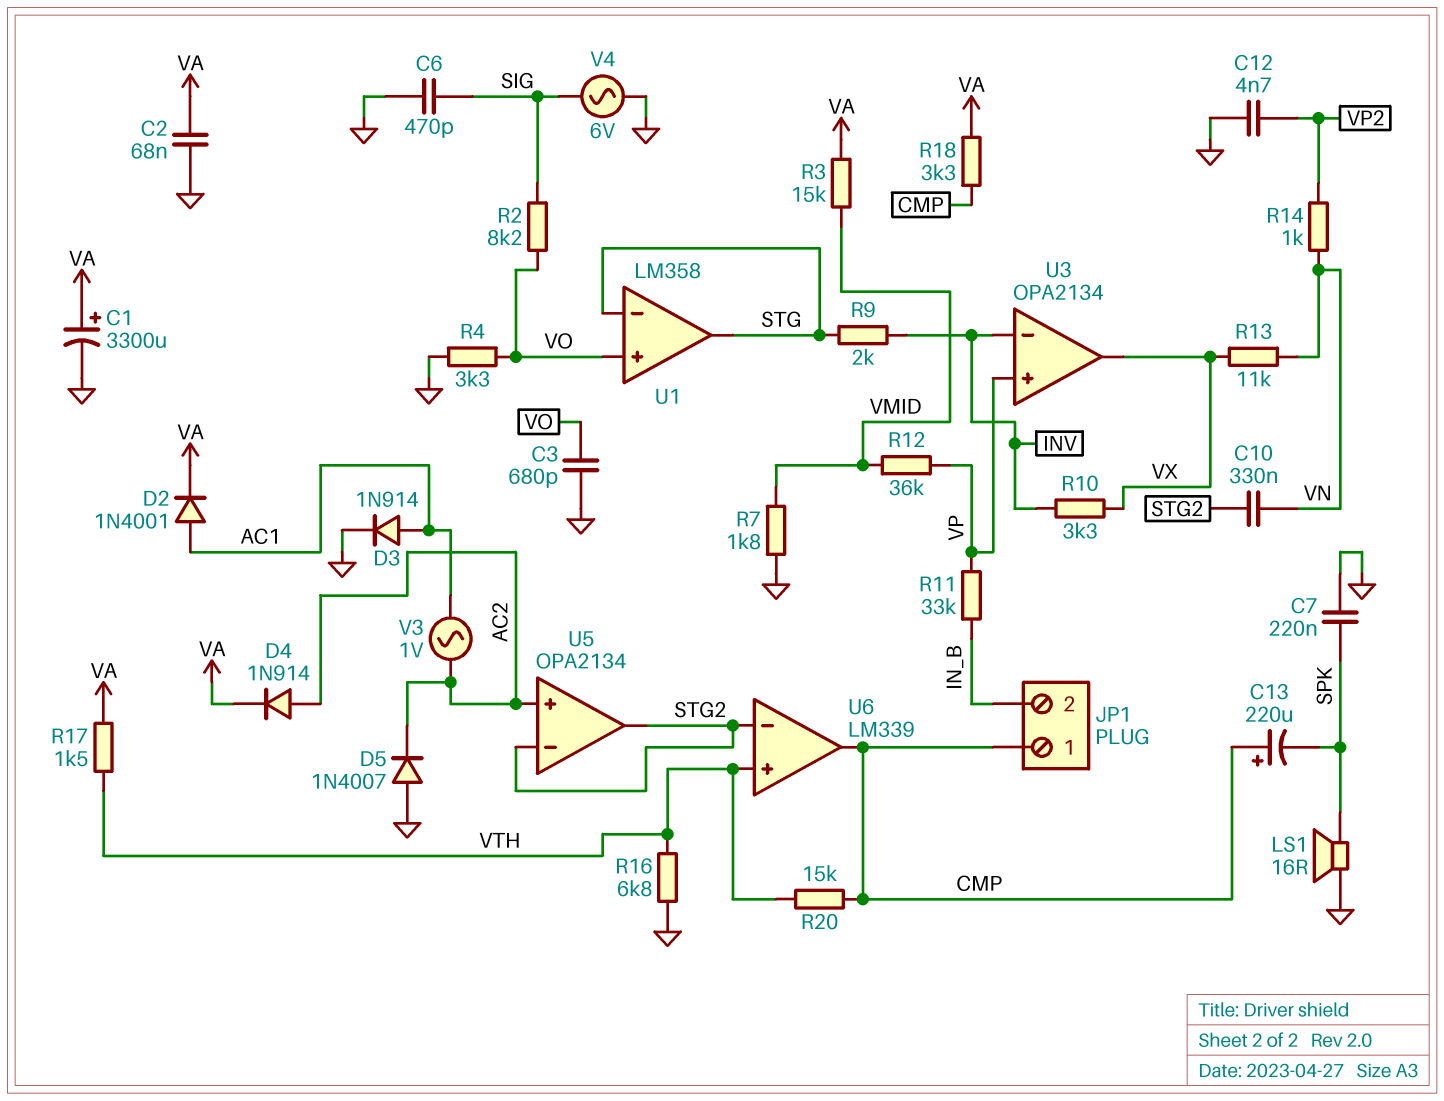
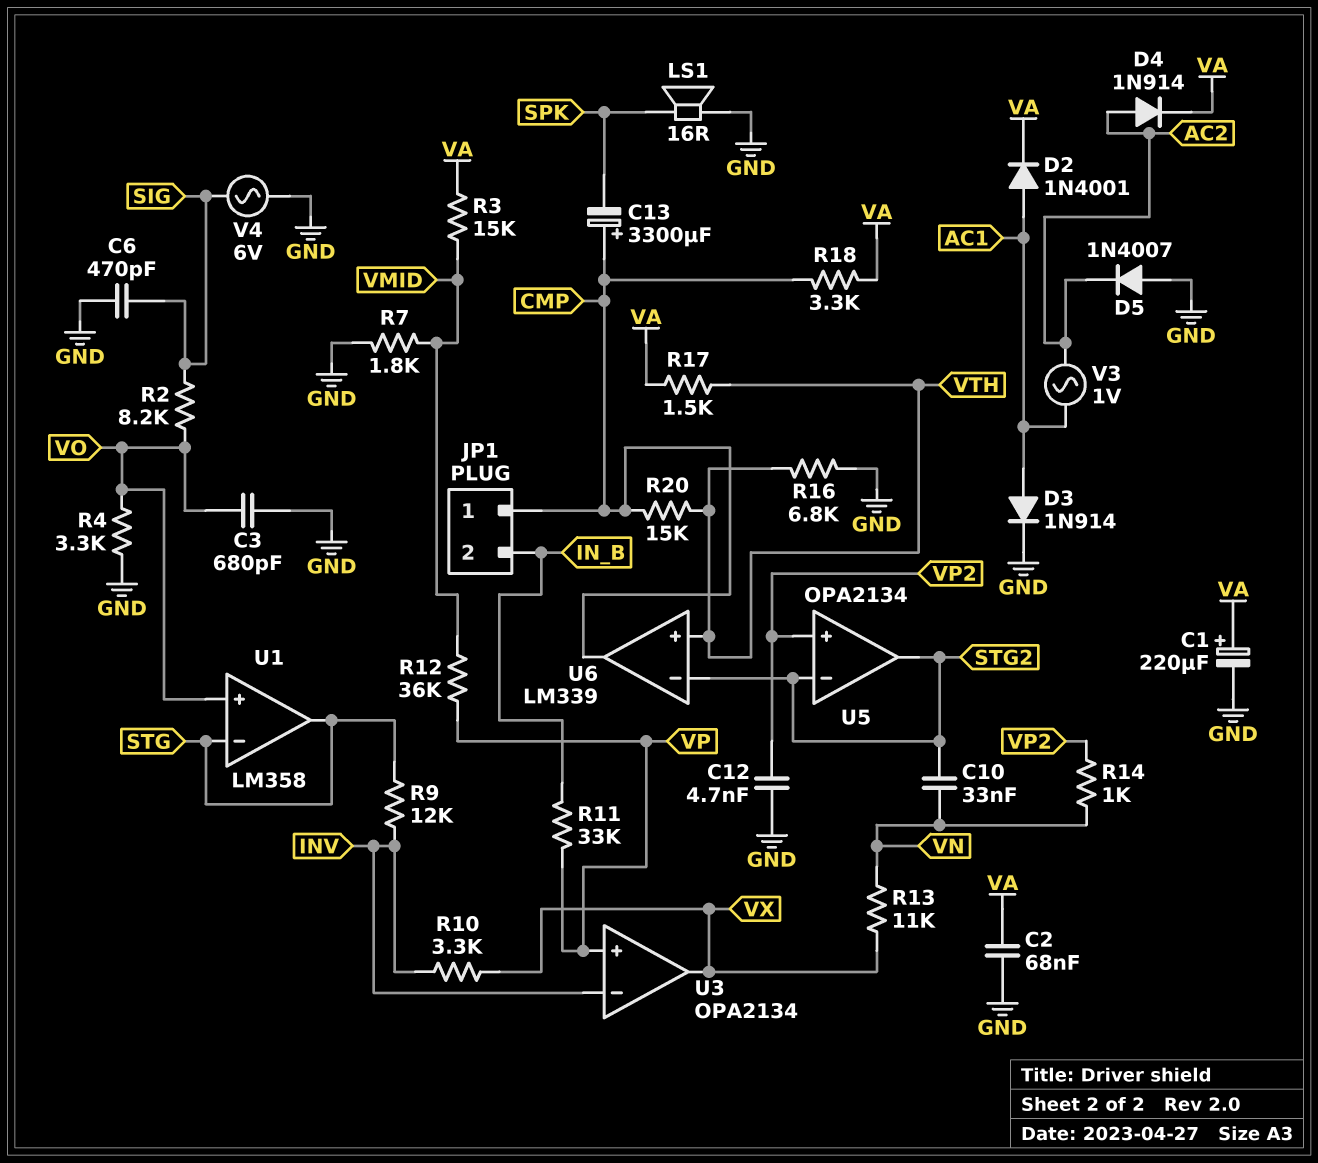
C1: 3300uF (plus VA, minus GND) -> 220uF (plus VA, minus GND)
C7: 220nF (GND, SPK) -> none
C10: 330nF (STG2, VN) -> 33nF (STG2, VN)
C13: 220uF (plus CMP, minus SPK) -> 3300uF (plus CMP, minus SPK)
R9: 2k (INV, STG) -> 12k (INV, STG)
U5 pin in+: AC2 -> VP2

